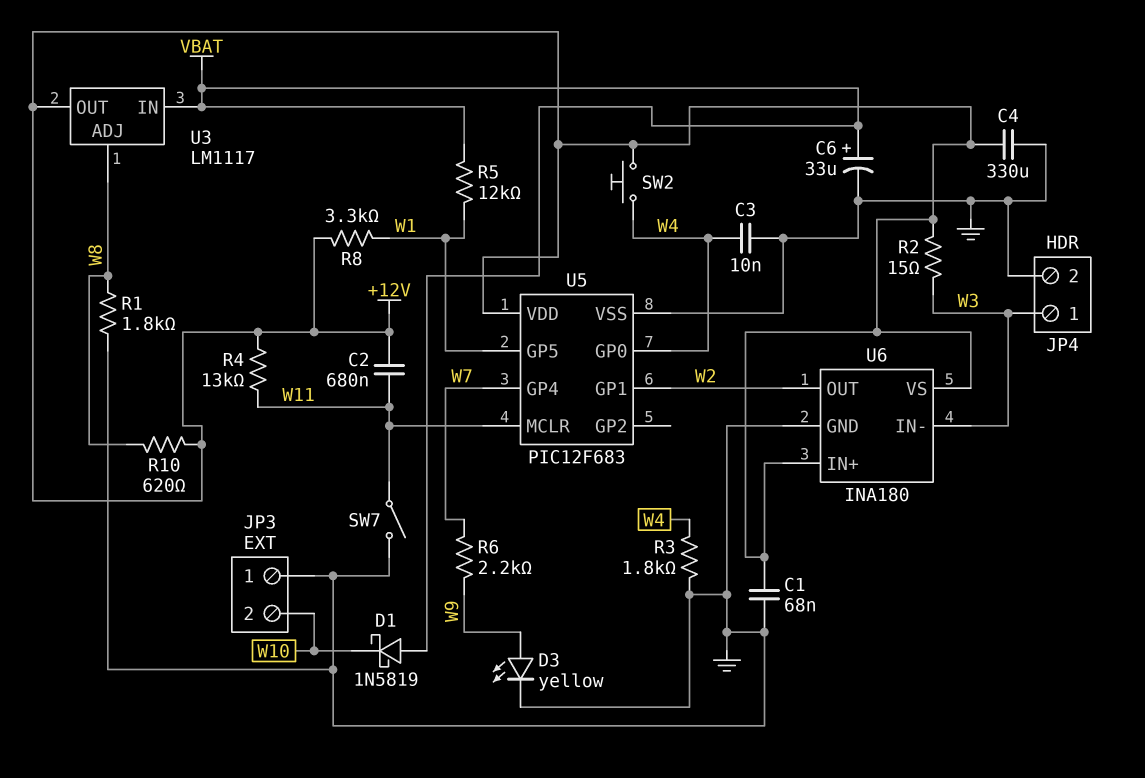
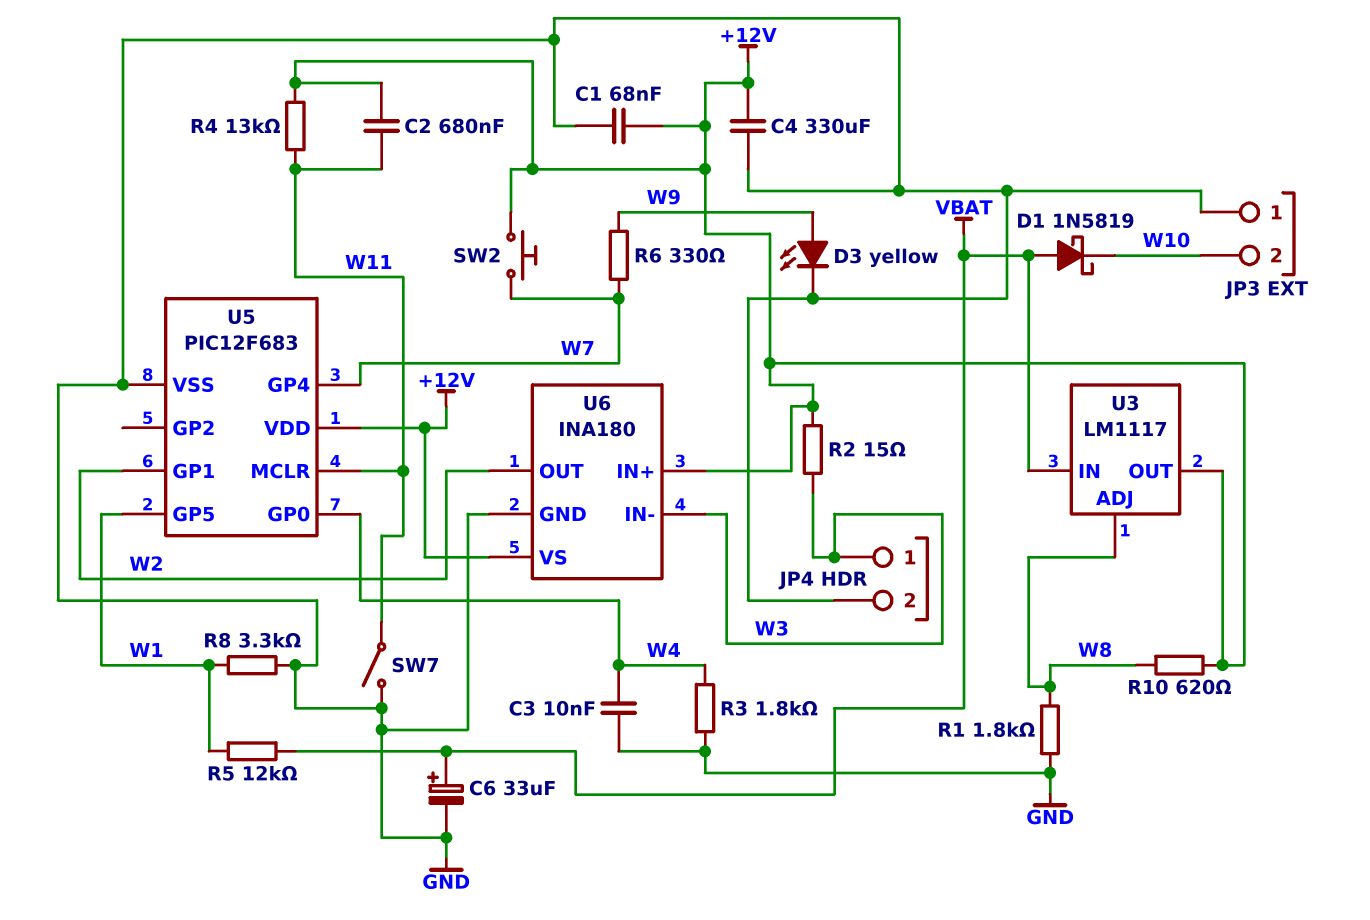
R6: 2.2k (W7, W9) -> 330 (W7, W9)
R8: 3.3k (+12V, W1) -> 3.3k (GND, W1)
SW2: button (+12V, W4) -> button (+12V, W7)

